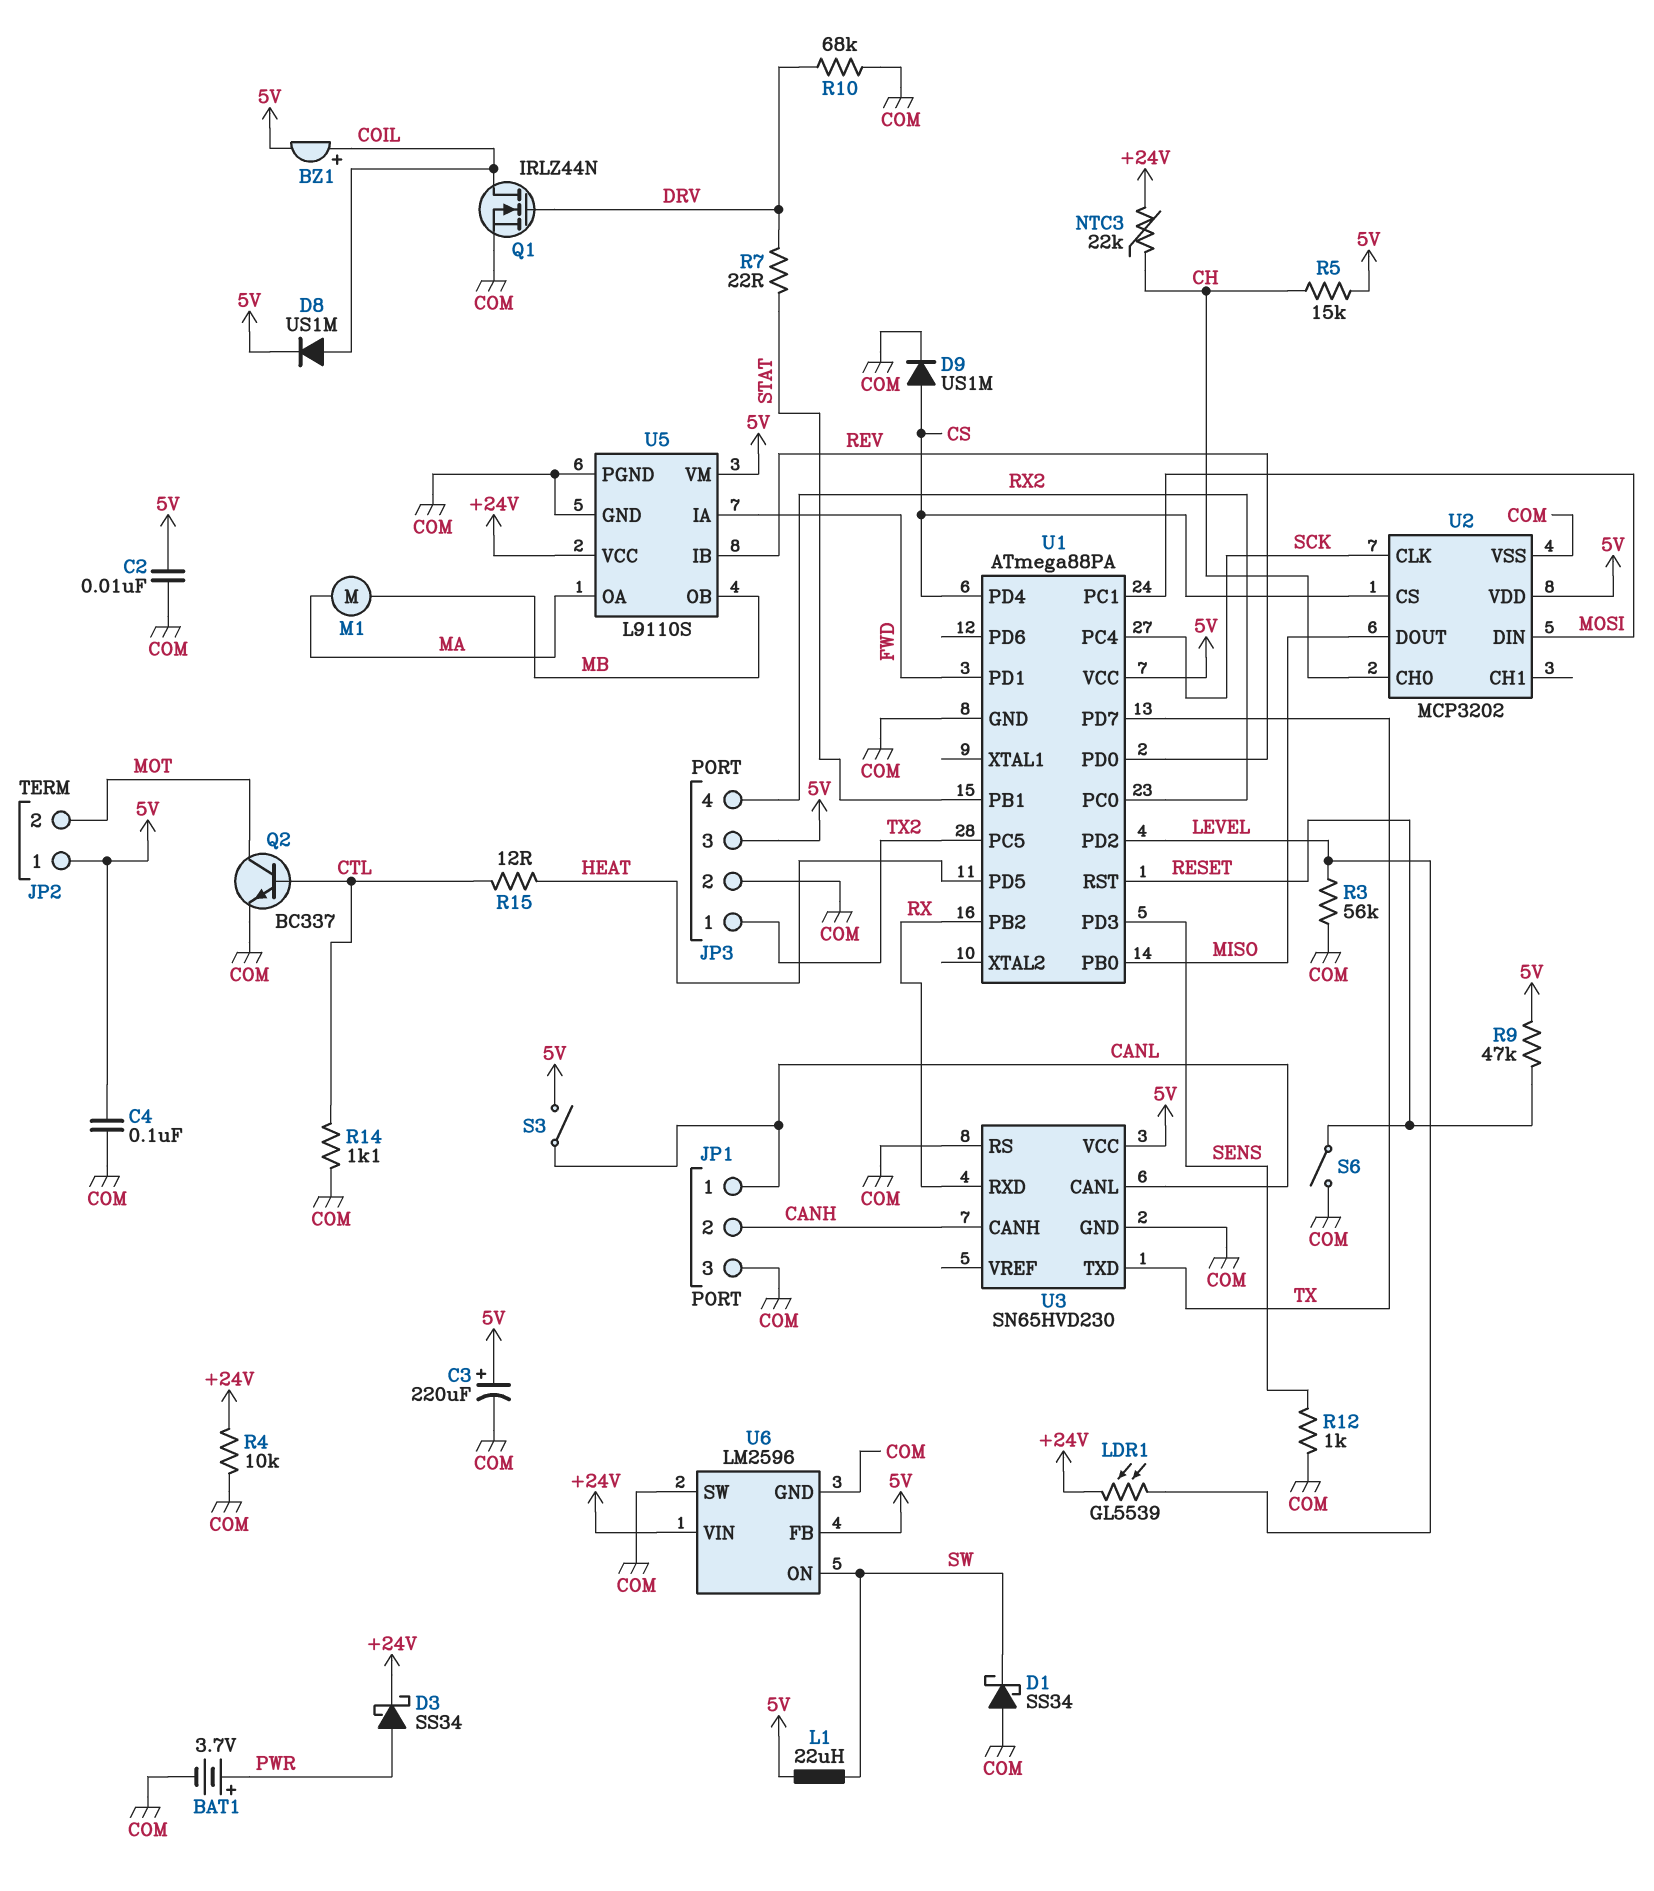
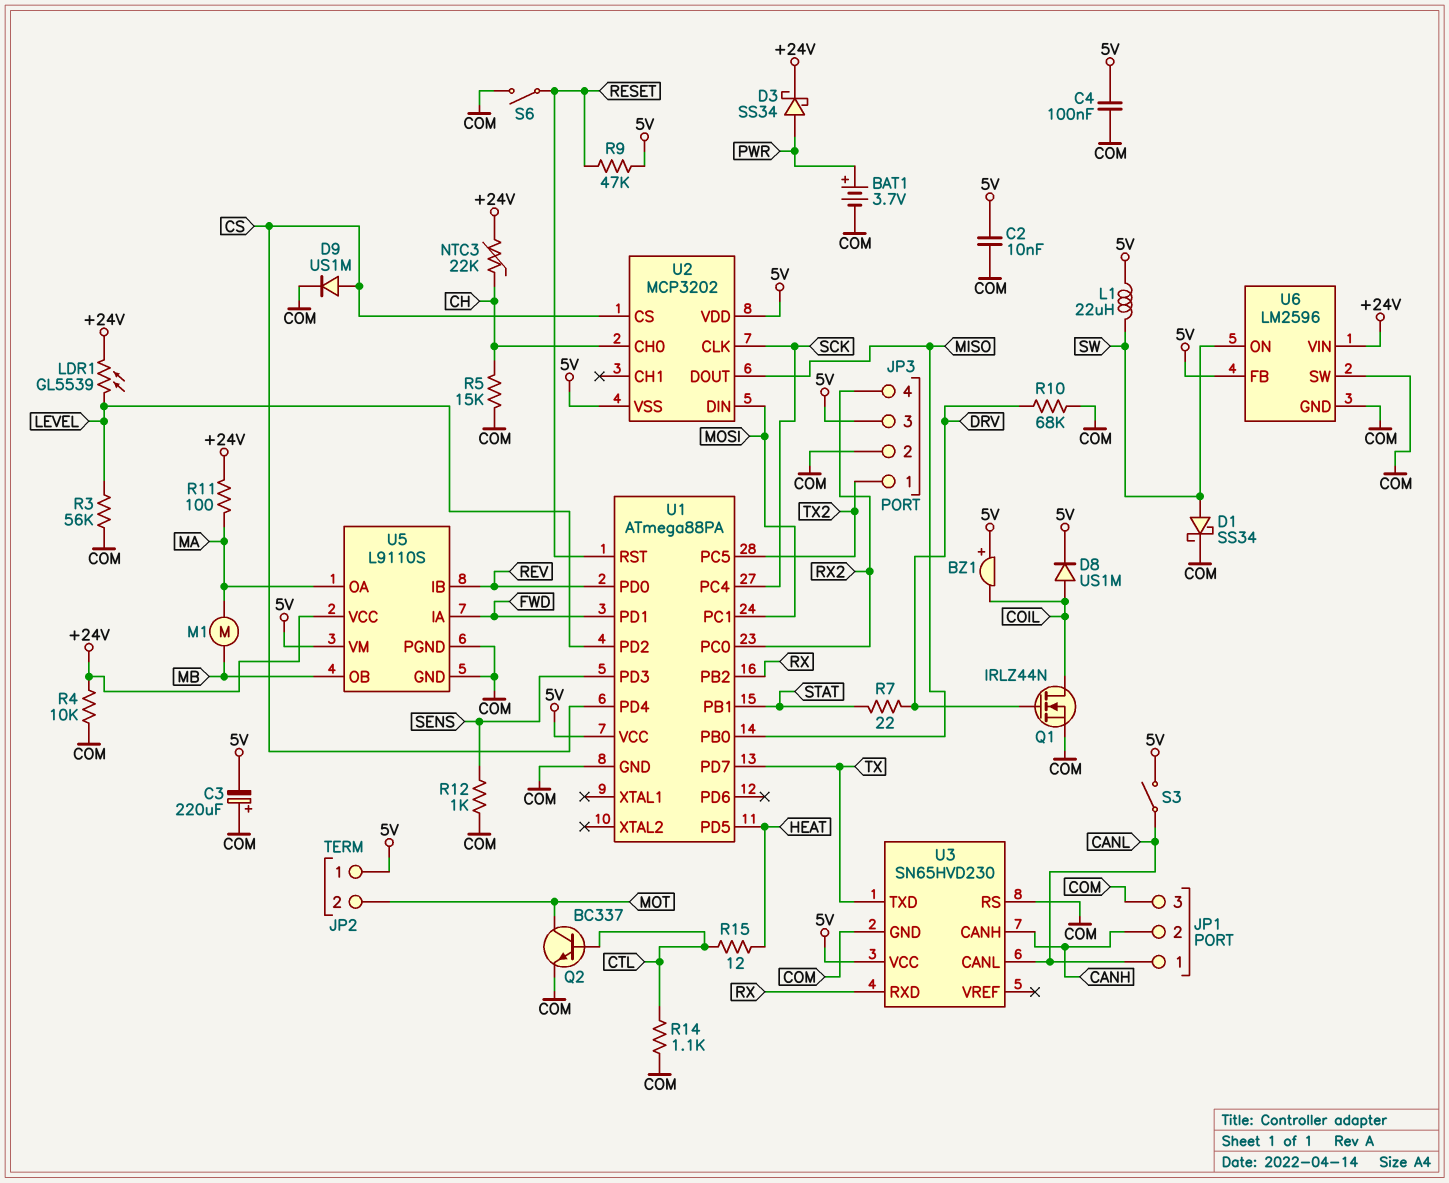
BZ1: buzzer (plus COIL, minus 5V) -> buzzer (plus 5V, minus COIL)
C3: 220uF (plus 5V, minus COM) -> 220uF (plus COM, minus 5V)
D1: schottky SS34 (A COM, K SW) -> schottky SS34 (A SW, K COM)
R5: 15k (5V, CH) -> 15k (CH, COM)
R11: none -> 100 (+24V, MA)
U2 pin VSS: COM -> 5V

